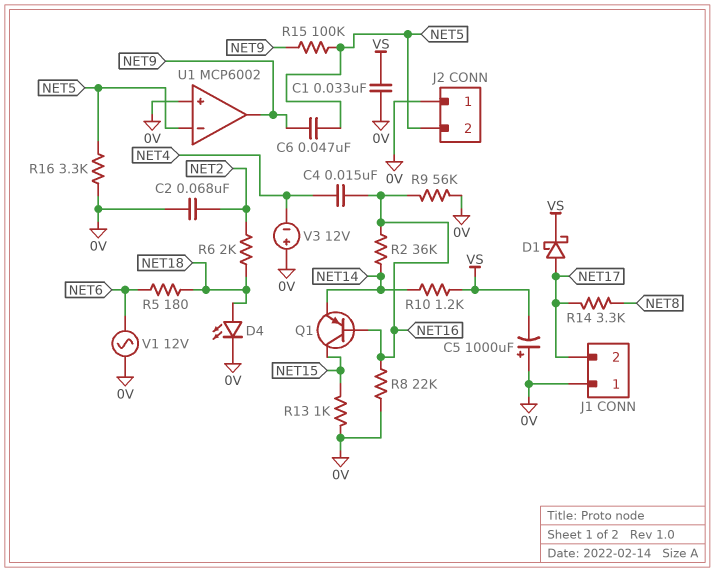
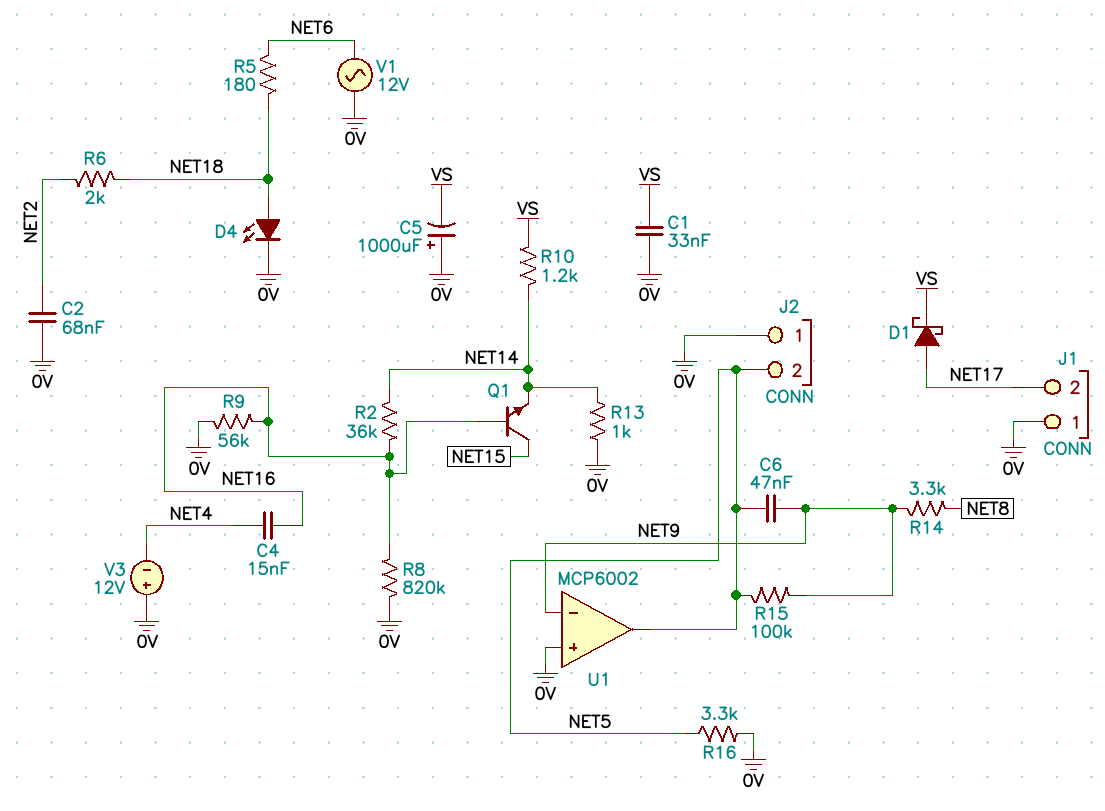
Q1: PNP (B NET16, C NET15, E NET14) -> NPN (B NET16, C NET15, E NET14)
R8: 22k (0V, NET16) -> 820k (0V, NET16)
R13: 1k (0V, NET15) -> 1k (0V, NET14)
R14: 3.3k (NET8, NET17) -> 3.3k (NET8, NET9)
U1 pin in-: NET5 -> NET9
U1 pin out: NET9 -> NET5

